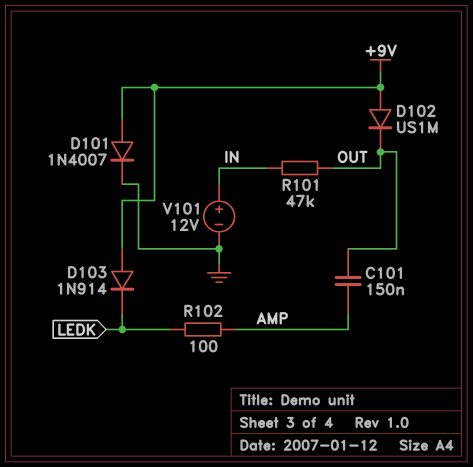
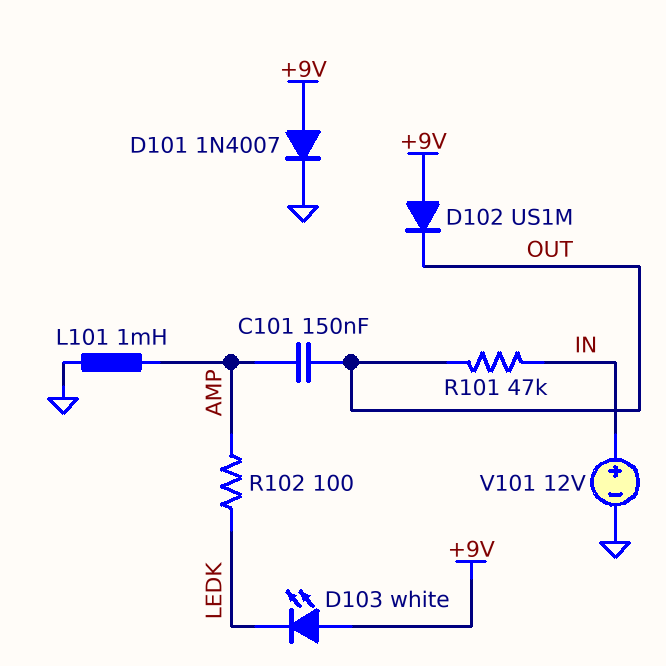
D103: diode 1N914 (A +9V, K LEDK) -> LED white (A +9V, K LEDK)
L101: none -> 1mH (AMP, GND)

